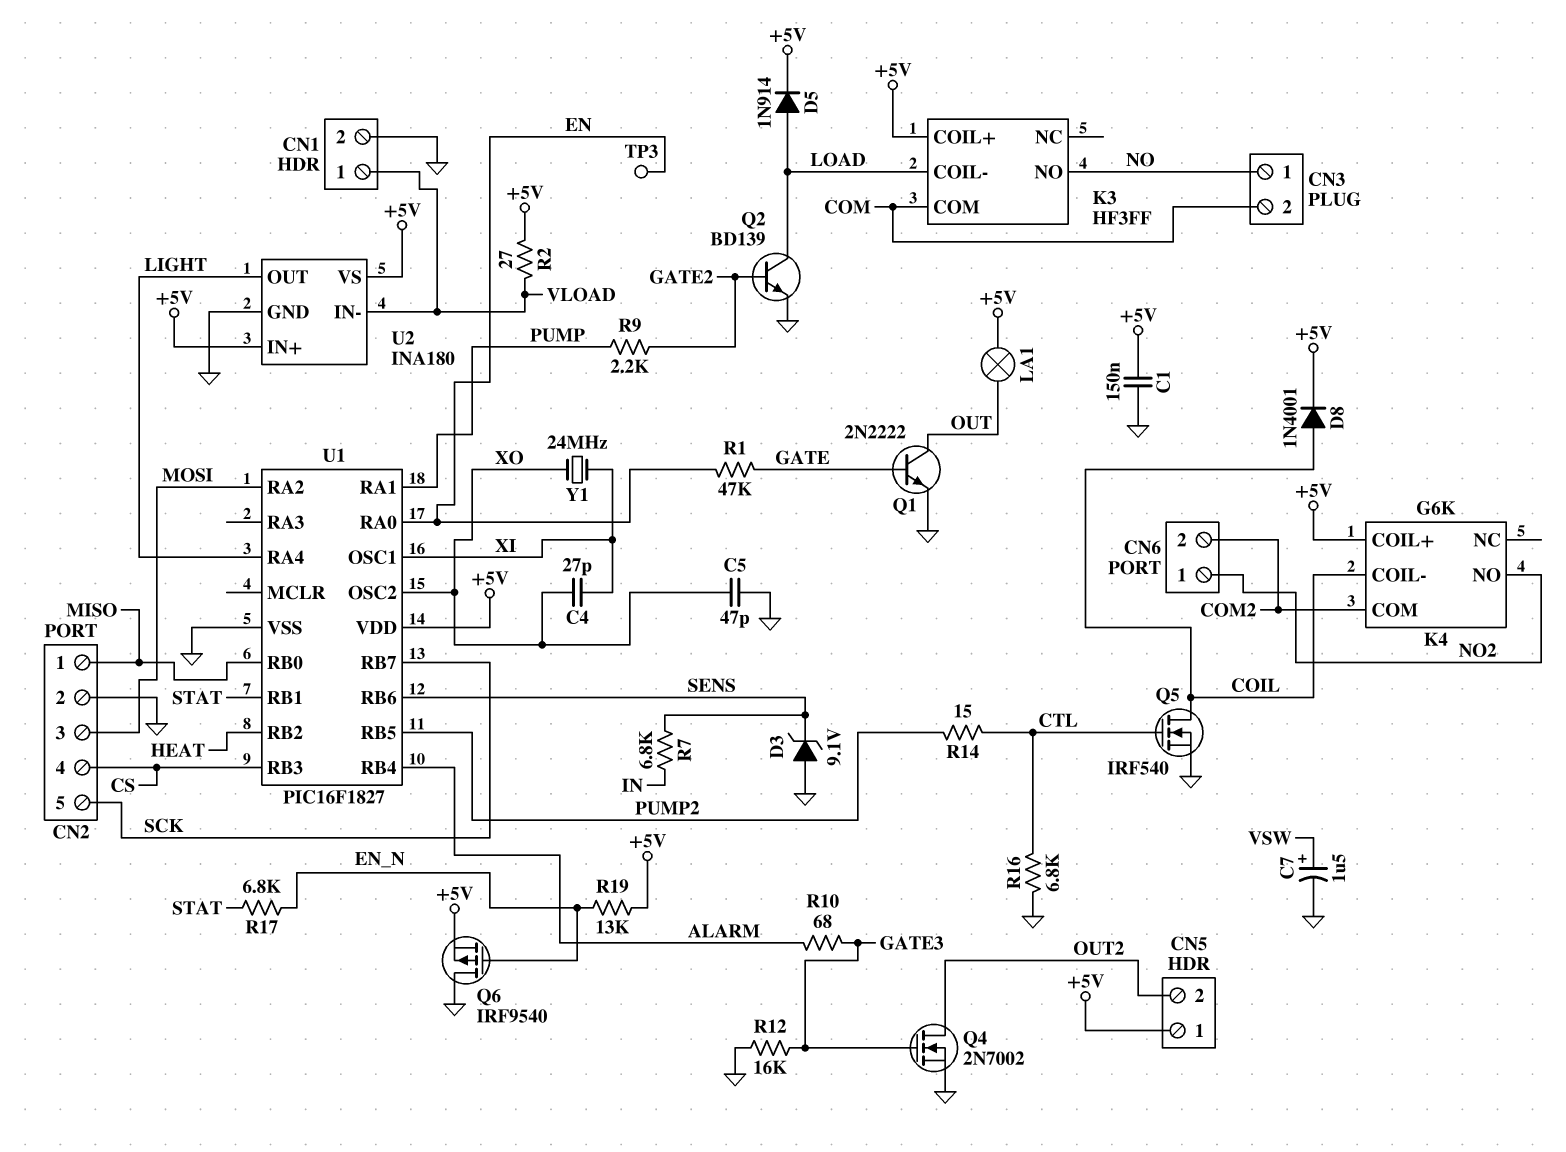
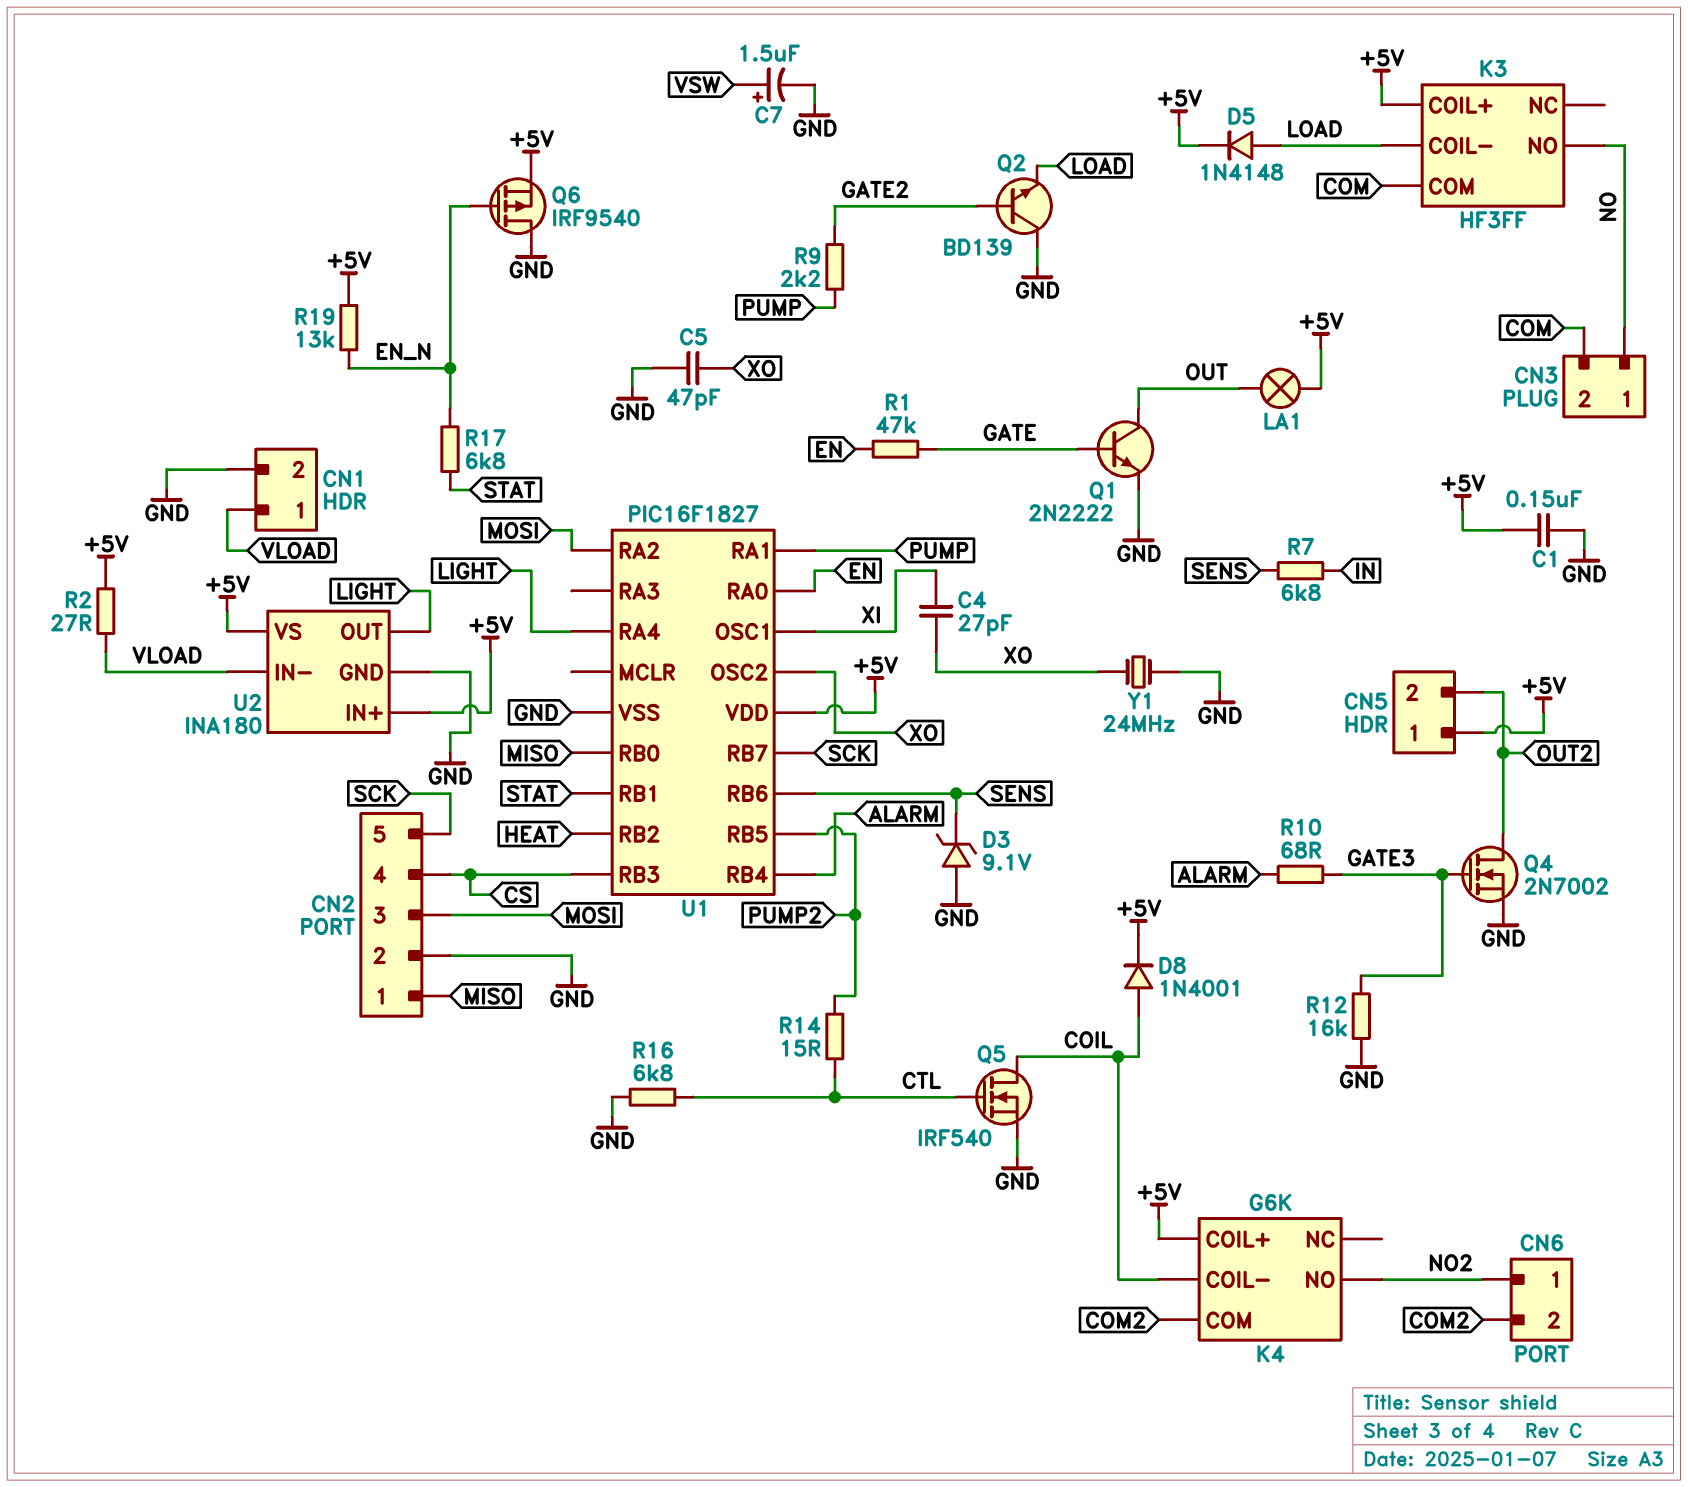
D5: diode 1N914 (A LOAD, K +5V) -> diode 1N4148 (A LOAD, K +5V)
Q2: NPN BD139 (B GATE2, C LOAD, E GND) -> NPN BD139 (B GATE2, C GND, E LOAD)
TP3: test point (EN) -> none
Y1: 24MHz (XI, XO) -> 24MHz (GND, XO)

